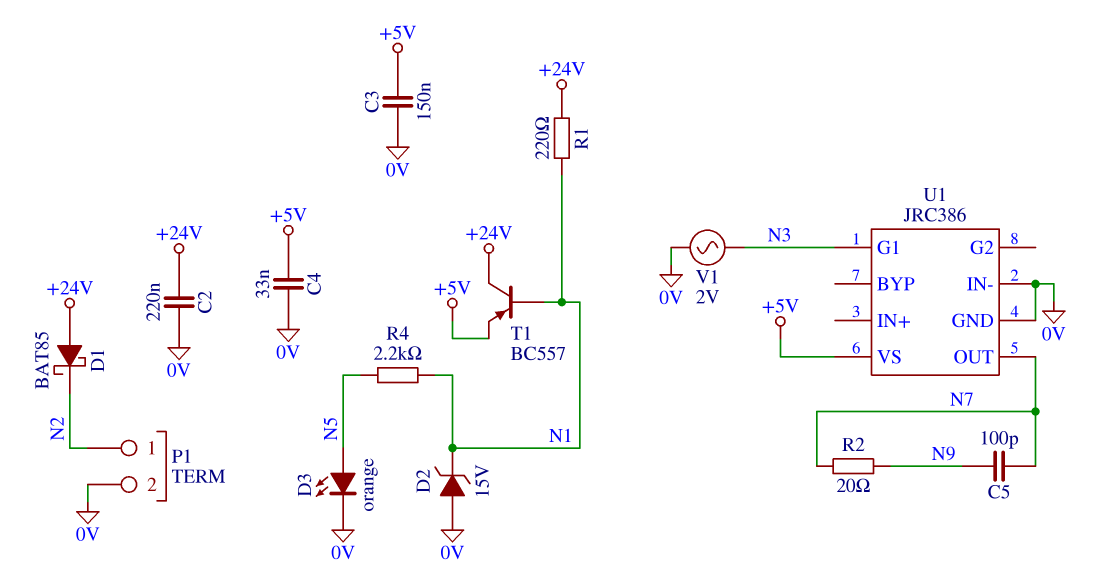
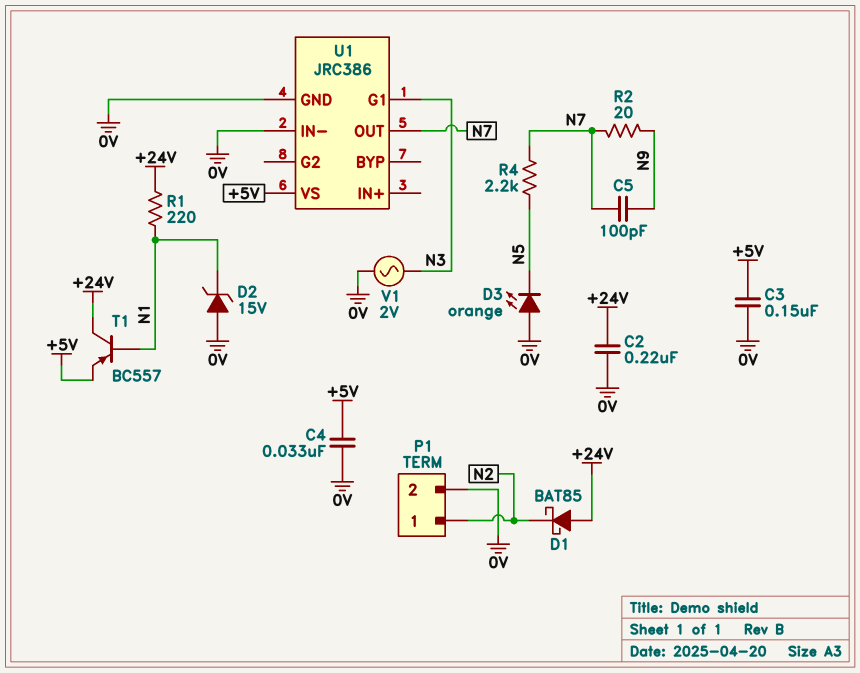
D3: LED orange (A N5, K 0V) -> LED orange (A 0V, K N5)
R4: 2.2k (N1, N5) -> 2.2k (N5, N7)

